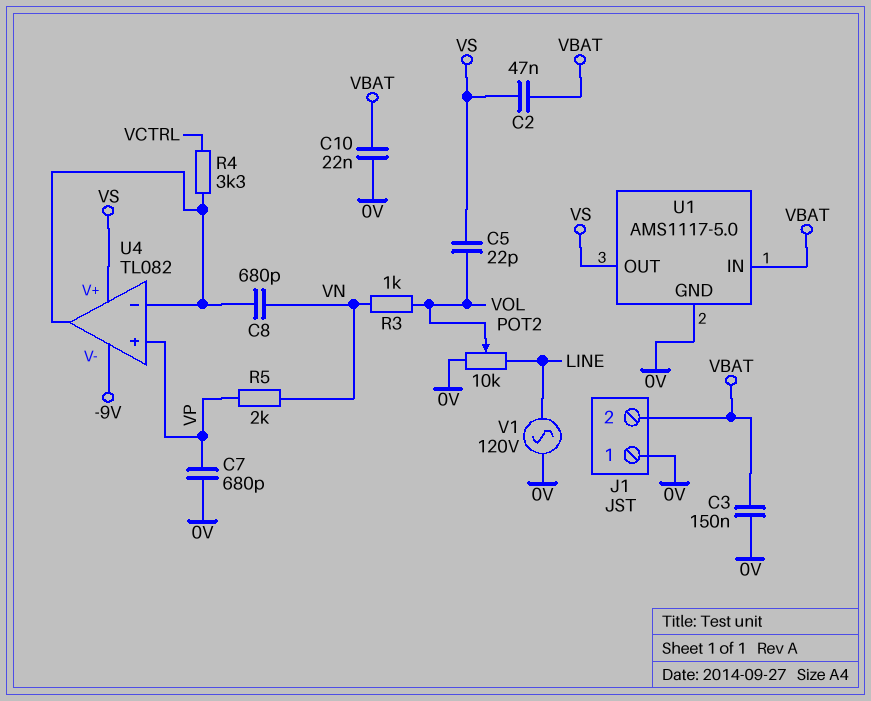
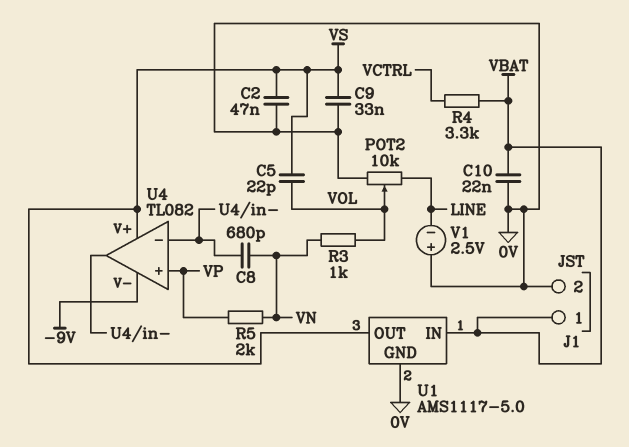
C2: 47nF (VBAT, VS) -> 47nF (0V, VS)
C3: 150nF (0V, VBAT) -> none
C7: 680pF (0V, VP) -> none
C9: none -> 33nF (0V, VS)
J1 pin 1: 0V -> VBAT
J1 pin 2: VBAT -> 0V
R4: 3.3k (U4/in-, VCTRL) -> 3.3k (VBAT, VCTRL)
V1: AC 120V (0V, LINE) -> 2.5V (plus 0V, minus LINE)

